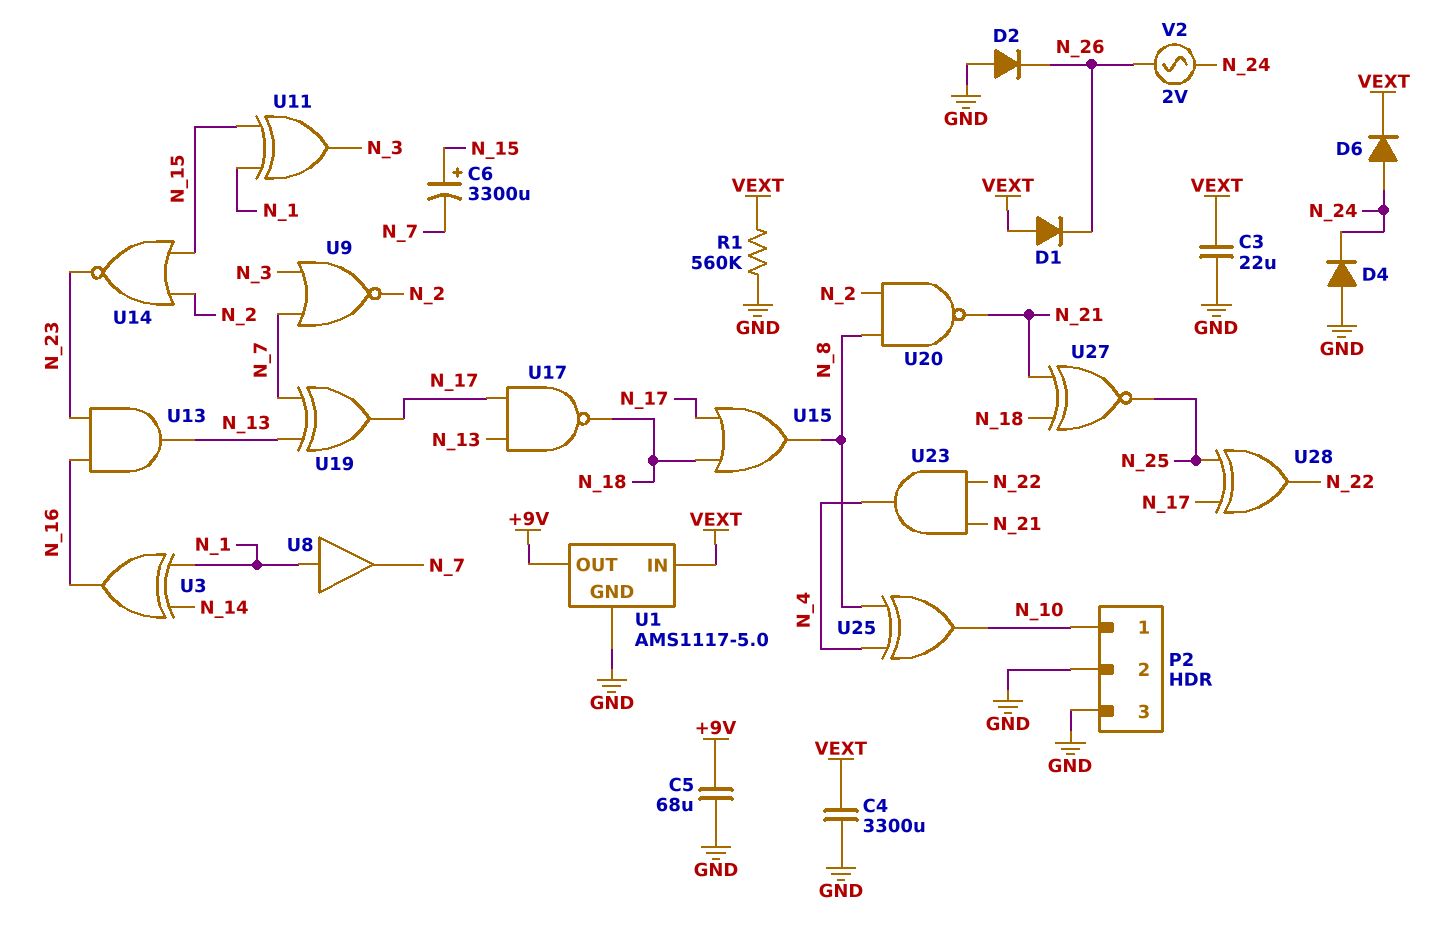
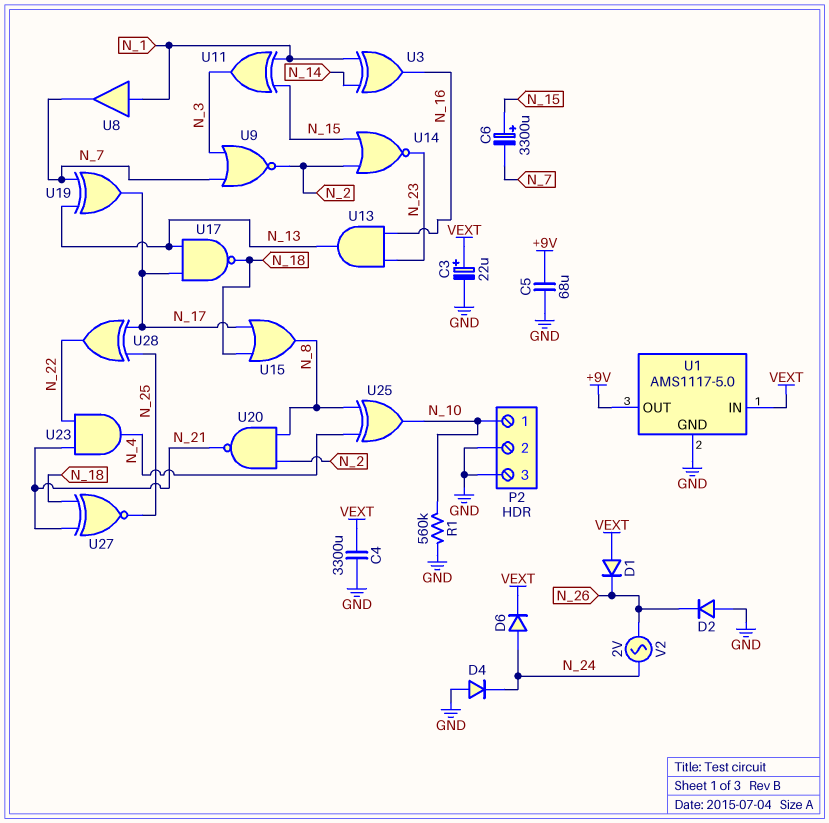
C3: 22uF (GND, VEXT) -> 22uF (plus VEXT, minus GND)
R1: 560k (GND, VEXT) -> 560k (GND, N_10)

